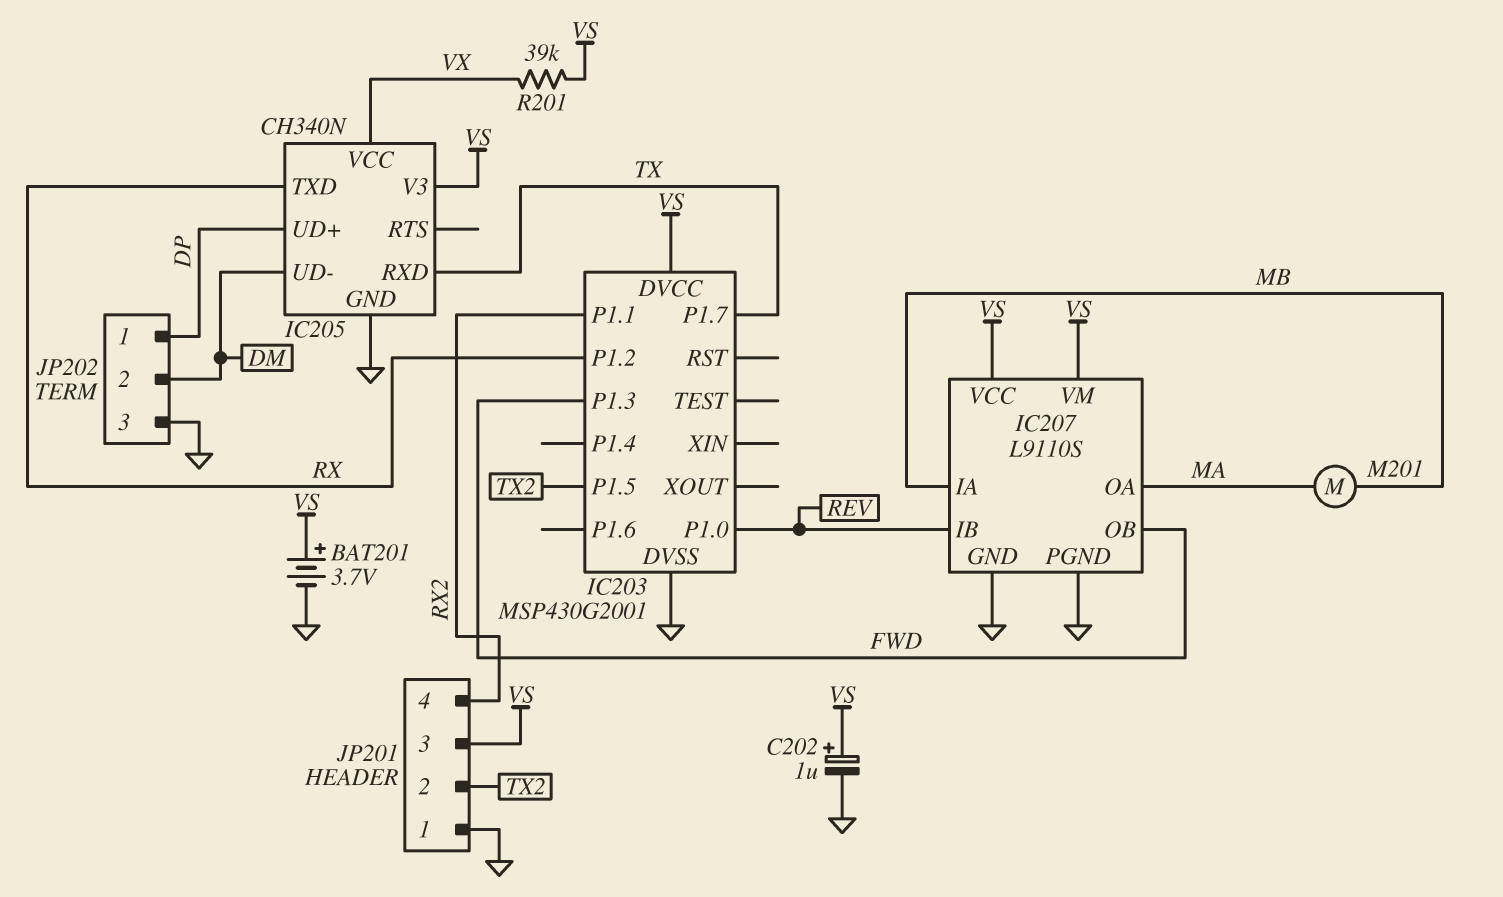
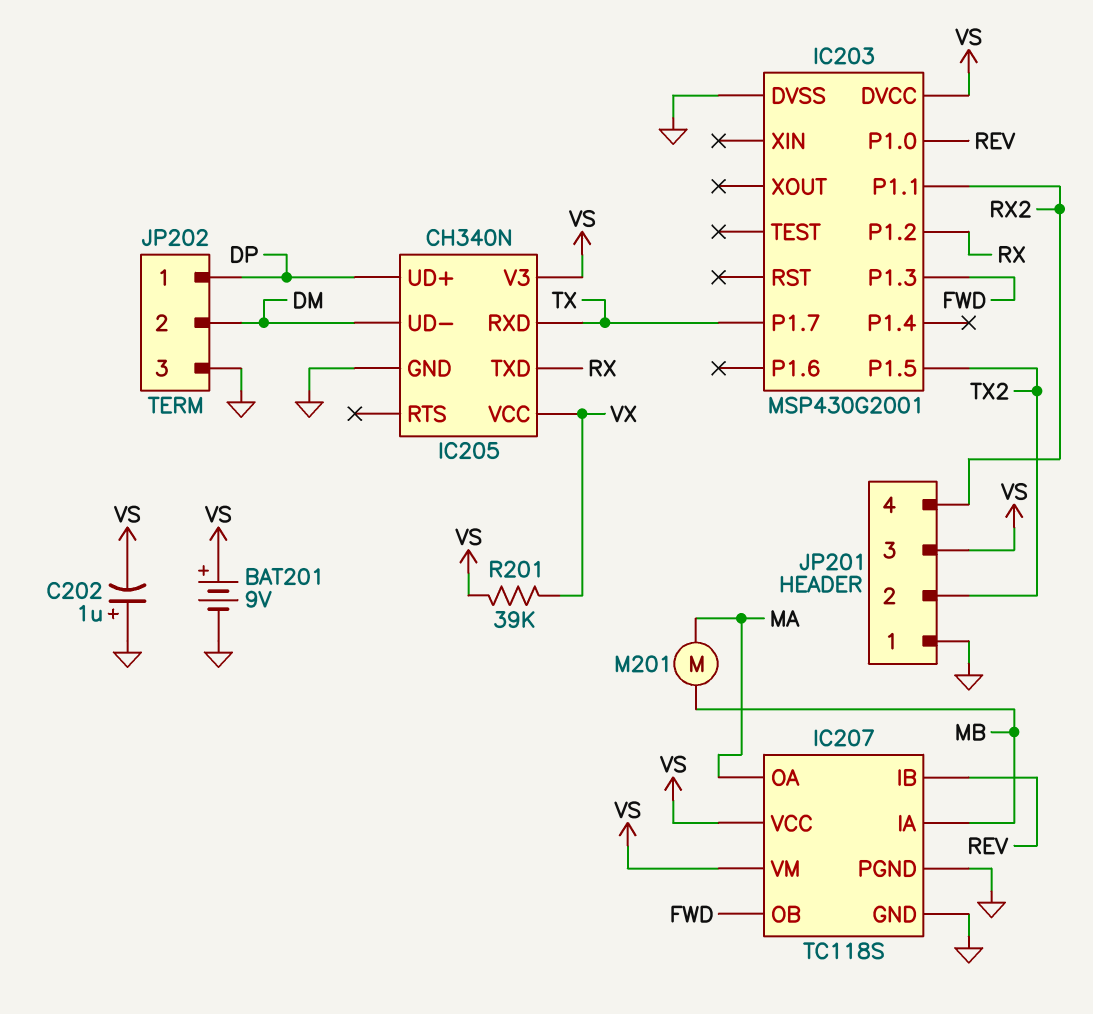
BAT201: 3.7V (plus VS, minus GND) -> 9V (plus VS, minus GND)
C202: 1uF (plus VS, minus GND) -> 1uF (plus GND, minus VS)
IC207: L9110S -> TC118S

